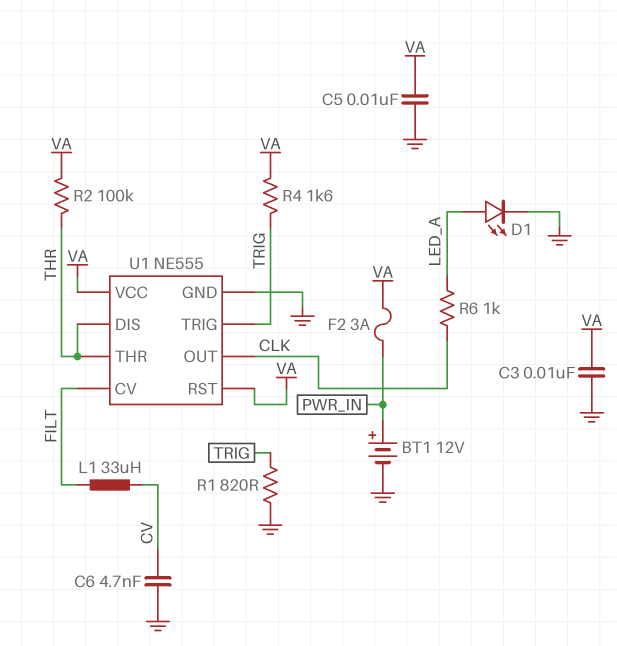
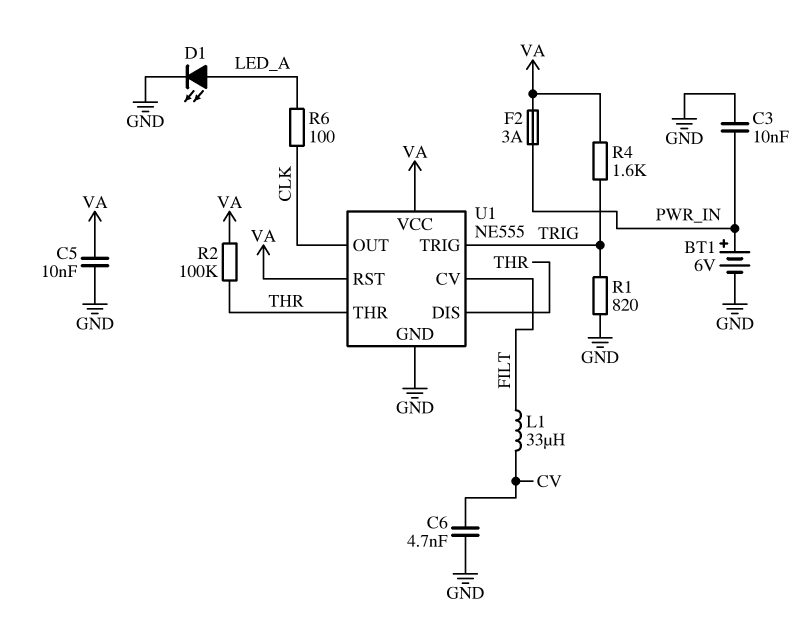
BT1: 12V (plus PWR_IN, minus GND) -> 6V (plus PWR_IN, minus GND)
C3: 10nF (GND, VA) -> 10nF (GND, PWR_IN)
R6: 1k (CLK, LED_A) -> 100 (CLK, LED_A)

